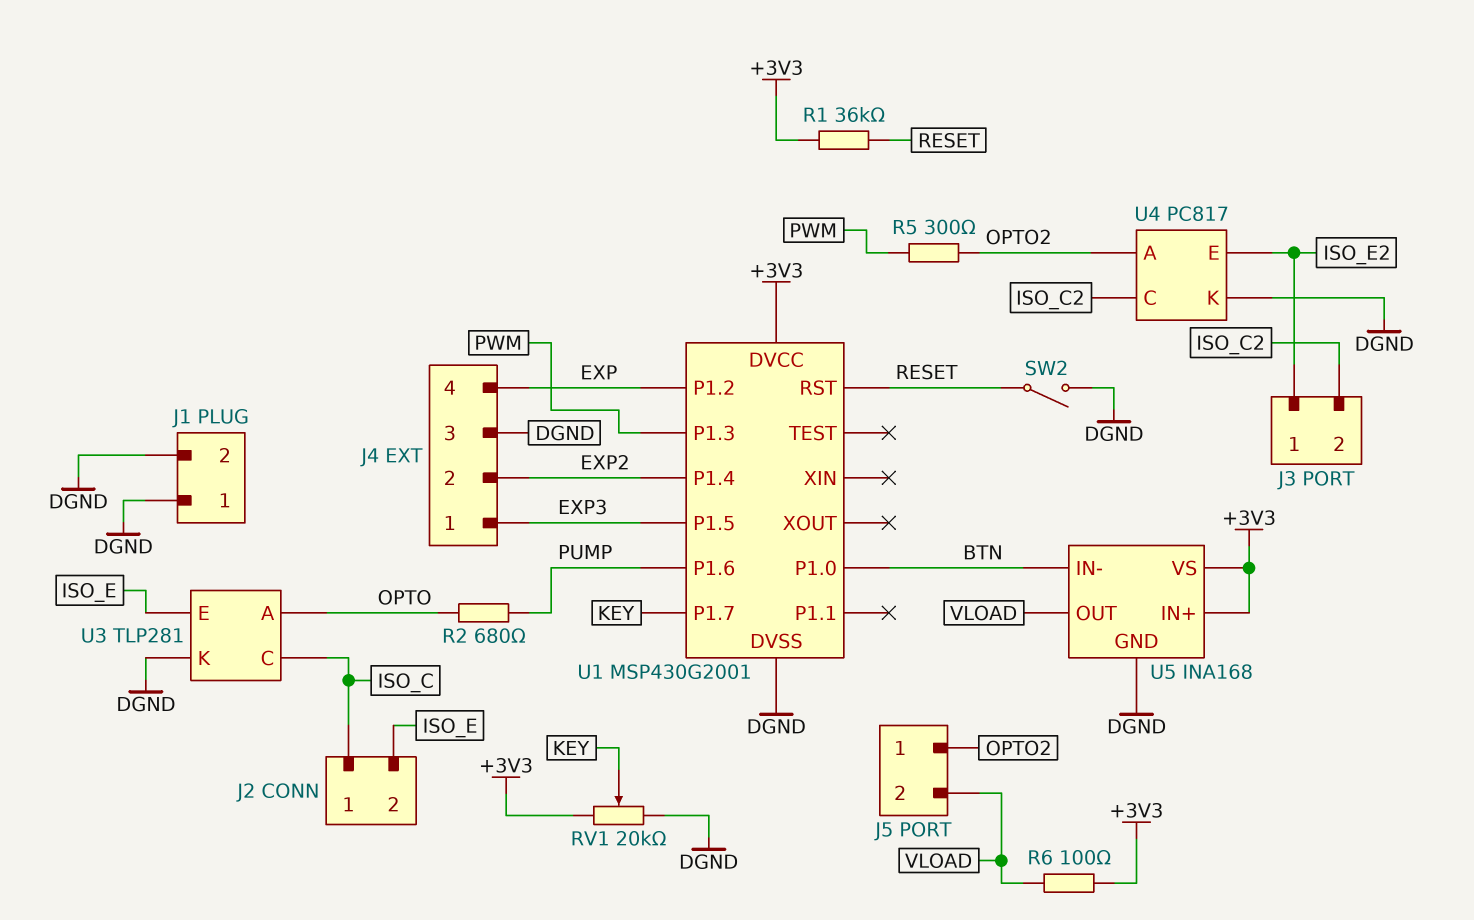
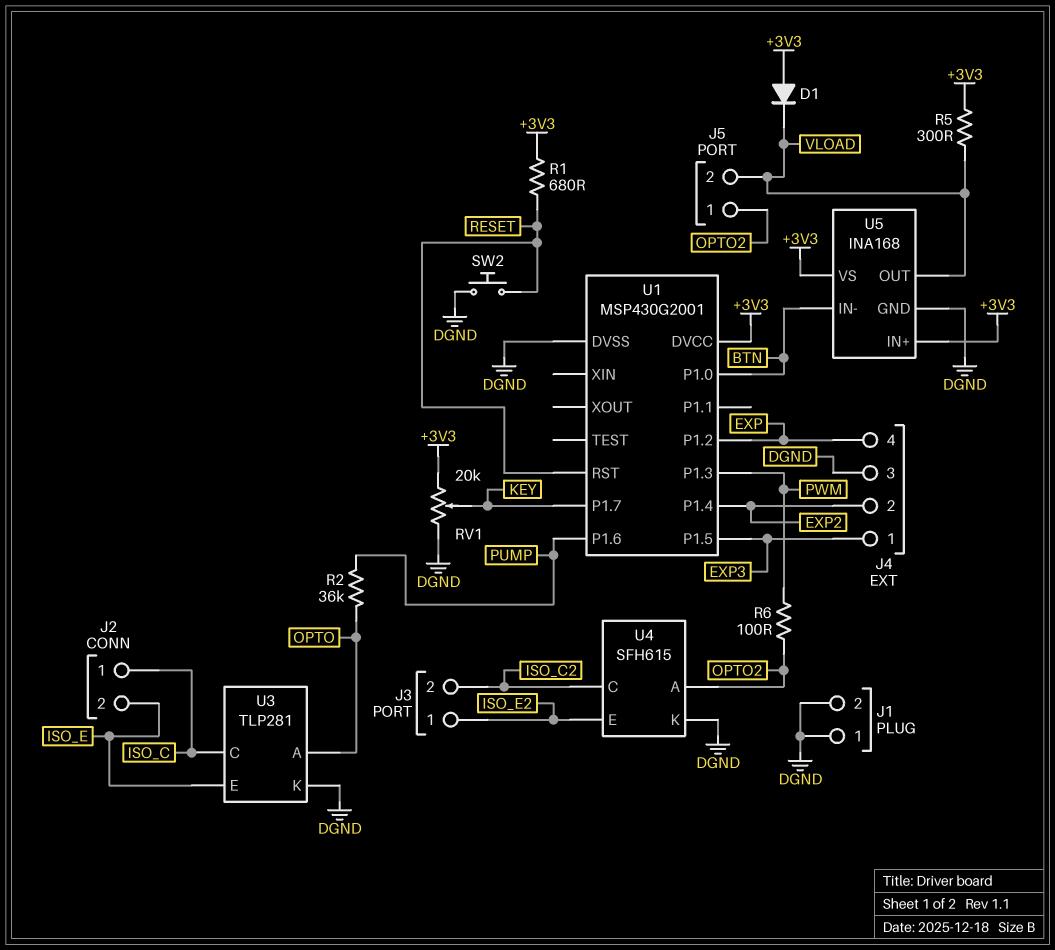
D1: none -> diode (A +3V3, K VLOAD)
R1: 36k (+3V3, RESET) -> 680 (+3V3, RESET)
R2: 680 (OPTO, PUMP) -> 36k (OPTO, PUMP)
R5: 300 (OPTO2, PWM) -> 300 (+3V3, VLOAD)
R6: 100 (+3V3, VLOAD) -> 100 (OPTO2, PWM)
SW2: switch (DGND, RESET) -> button (DGND, RESET)
U4: PC817 -> SFH615

